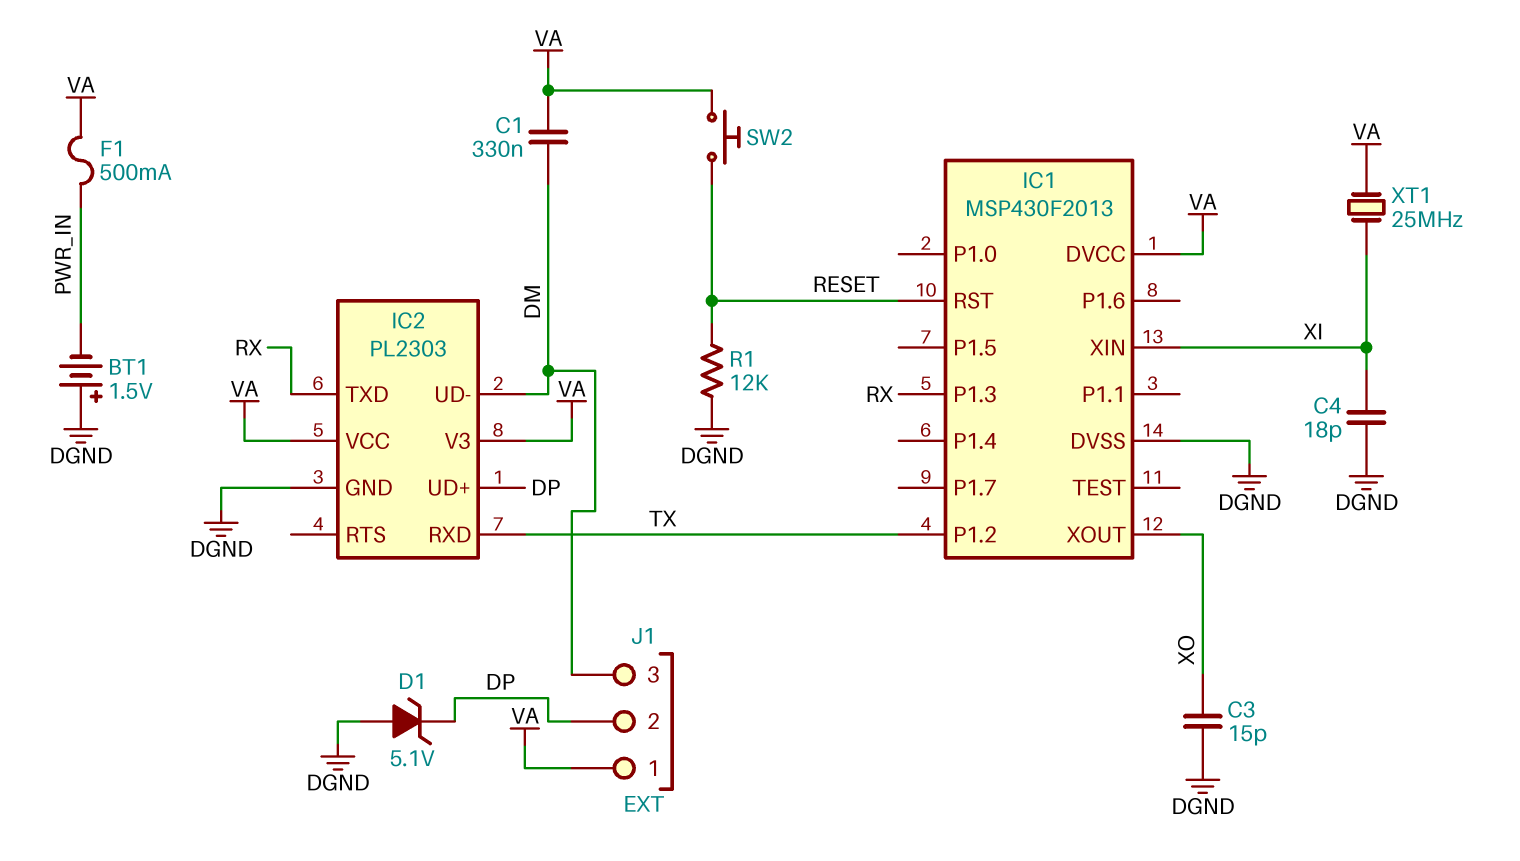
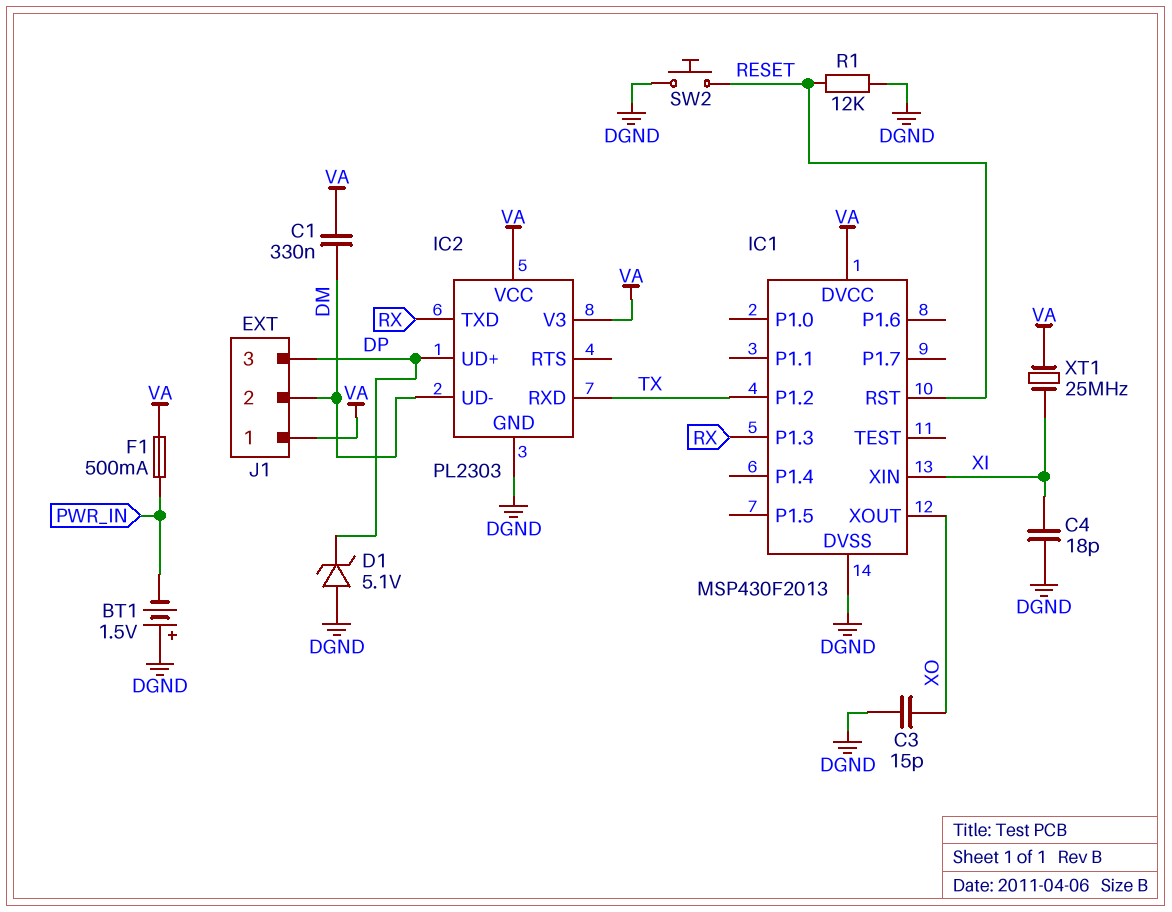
J1 pin 2: DP -> DM
J1 pin 3: DM -> DP
SW2: button (RESET, VA) -> button (DGND, RESET)

